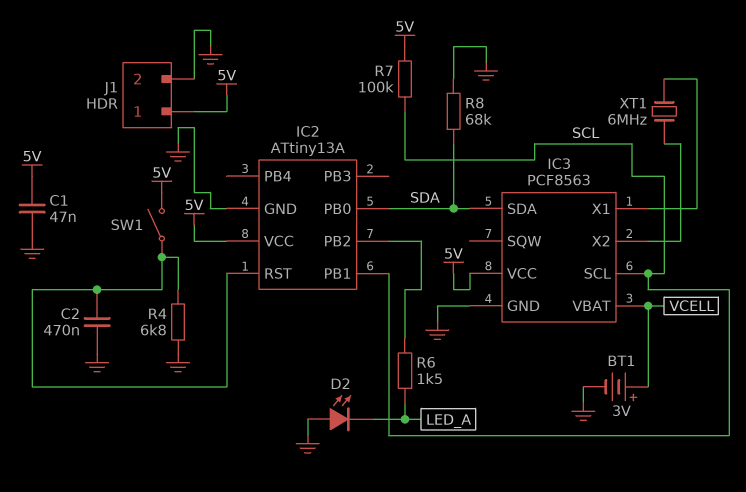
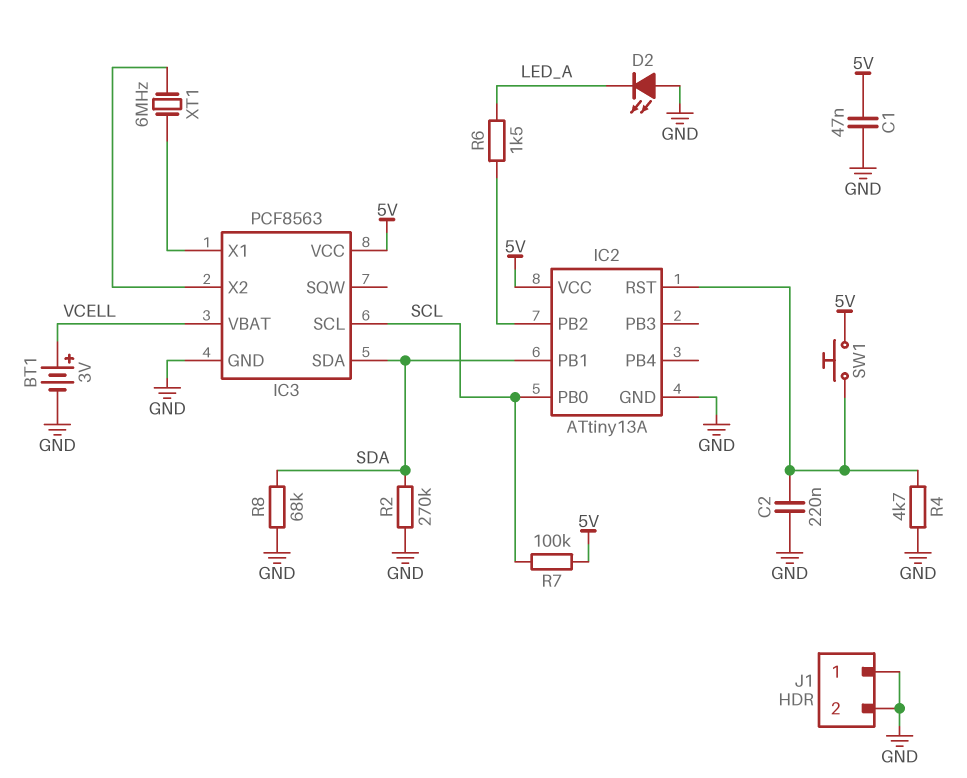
C2: 470nF (GND, IC2/RST) -> 220nF (GND, IC2/RST)
IC2 pin PB0: SDA -> SCL
IC2 pin PB1: SCL -> SDA
J1 pin 1: 5V -> GND
R2: none -> 270k (GND, SDA)
R4: 6.8k (GND, IC2/RST) -> 4.7k (GND, IC2/RST)
SW1: switch (5V, IC2/RST) -> button (5V, IC2/RST)

